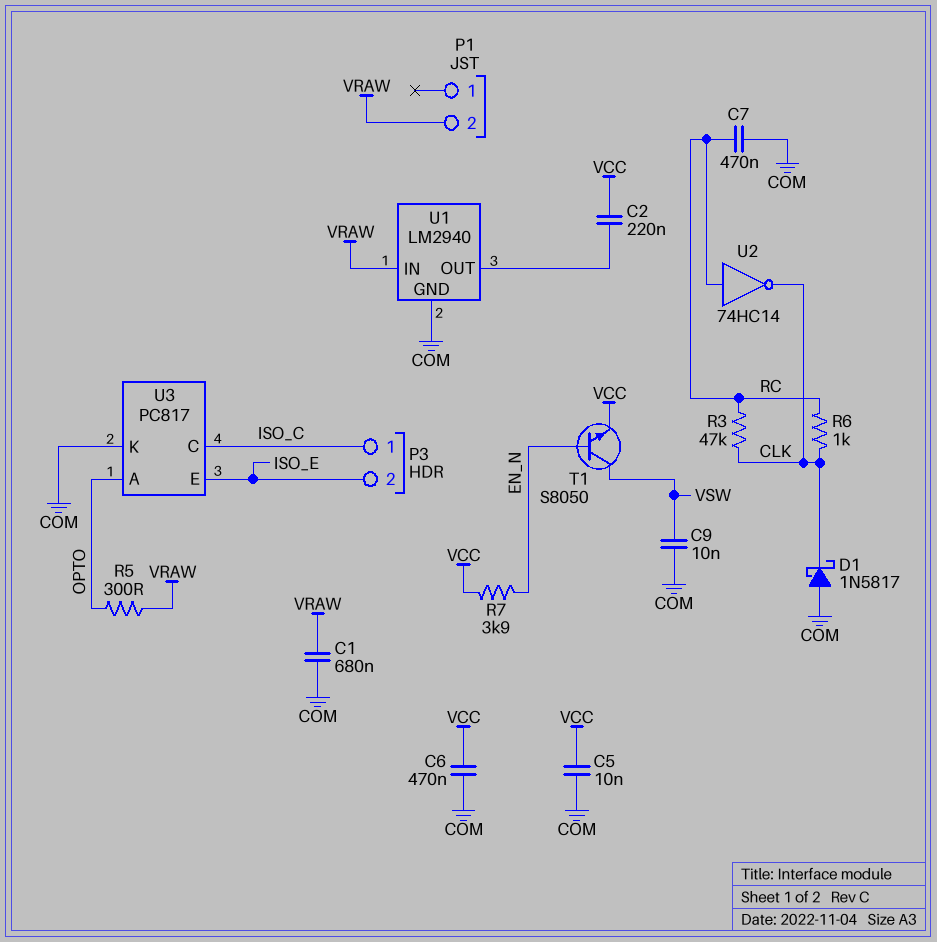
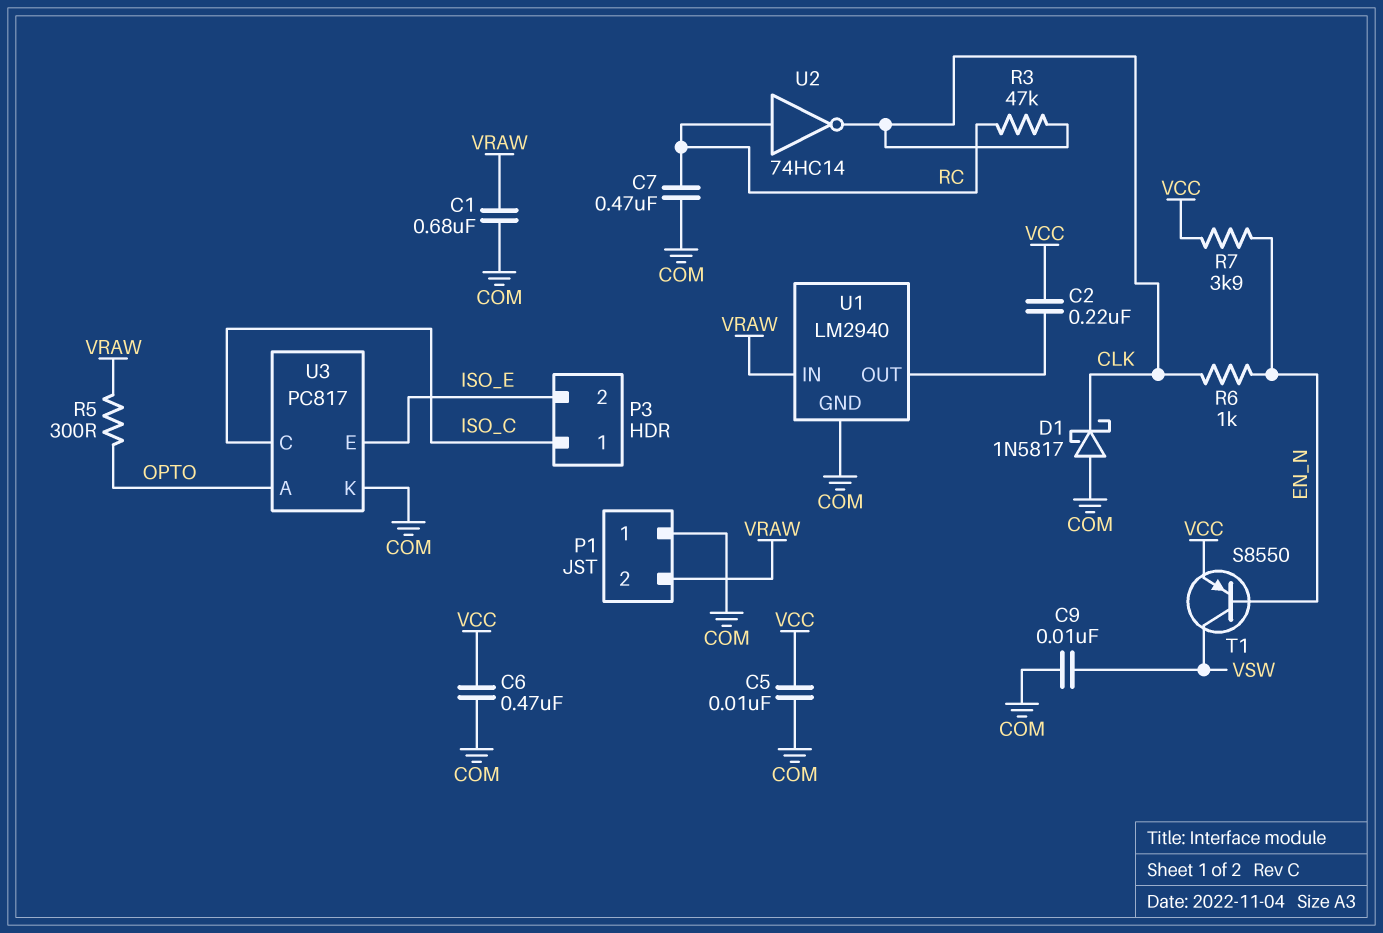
P1 pin 1: none -> COM
R6: 1k (CLK, RC) -> 1k (CLK, EN_N)
T1: NPN S8050 (B EN_N, C VSW, E VCC) -> PNP S8550 (B EN_N, C VSW, E VCC)

